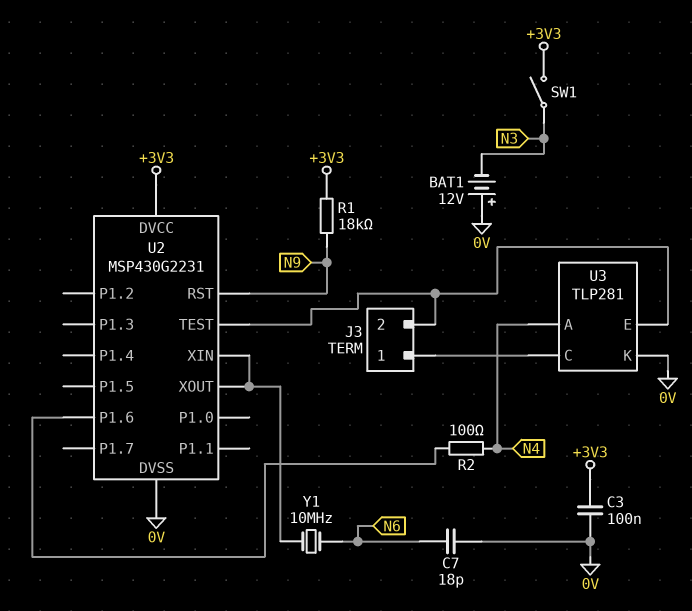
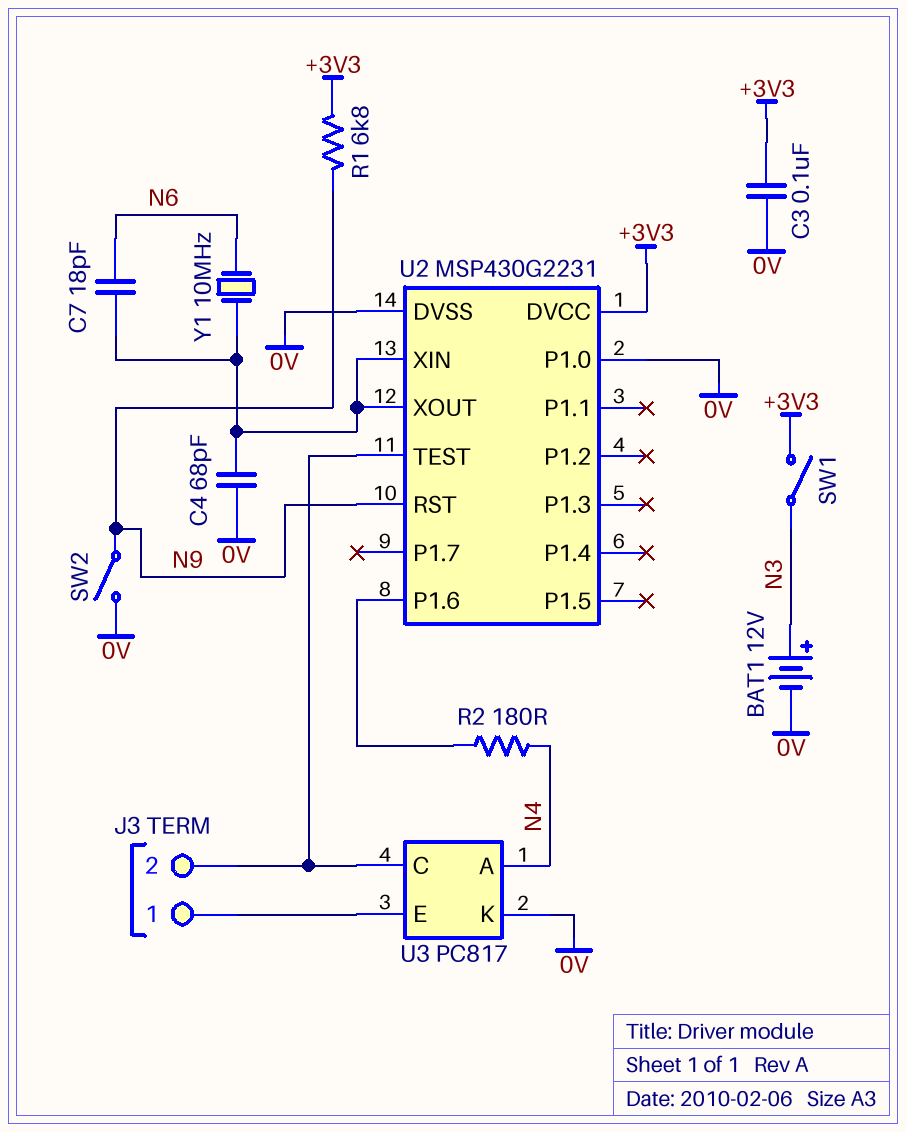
BAT1: 12V (plus 0V, minus N3) -> 12V (plus N3, minus 0V)
C4: none -> 68pF (0V, U2/XIN)
C7: 18pF (0V, N6) -> 18pF (N6, U2/XIN)
R1: 18k (+3V3, N9) -> 6.8k (+3V3, N9)
R2: 100 (N4, U2/P1.6) -> 180 (N4, U2/P1.6)
SW2: none -> switch (0V, N9)
U2 pin P1.0: none -> 0V
U3: TLP281 -> PC817
U3 pin C: J3/1 -> J3/2
U3 pin E: J3/2 -> J3/1

